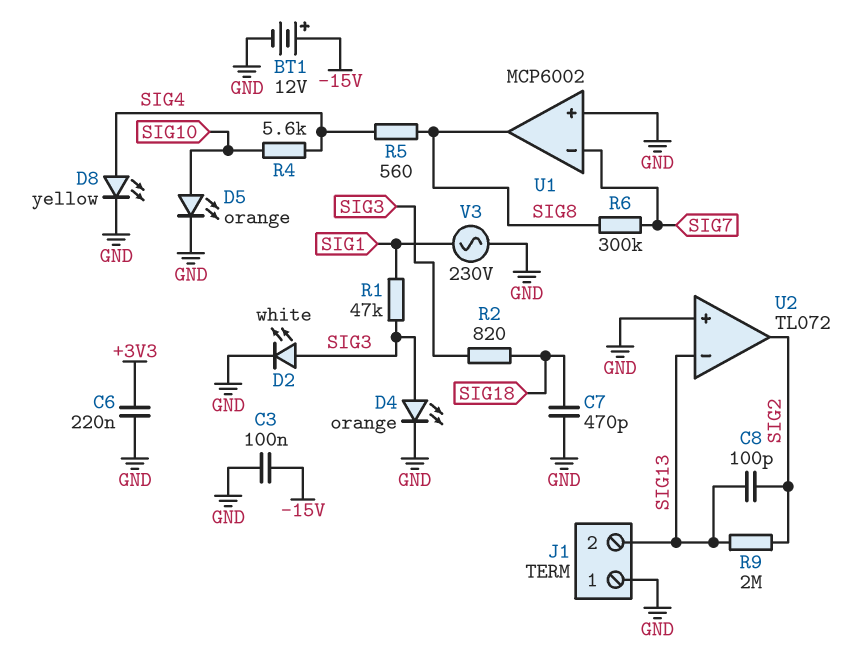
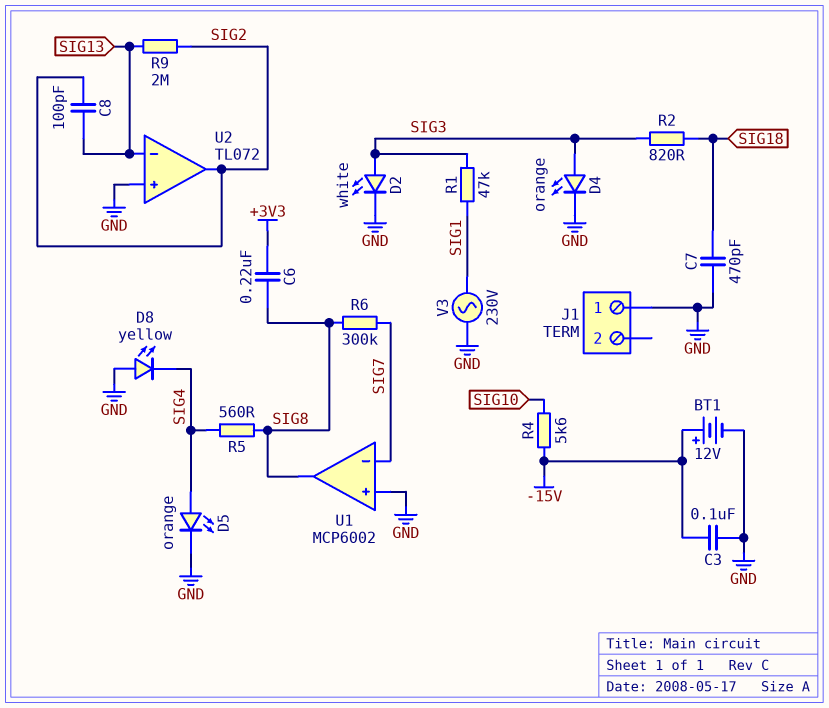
C6: 220nF (+3V3, GND) -> 220nF (+3V3, SIG8)
D5: LED orange (A SIG10, K GND) -> LED orange (A SIG4, K GND)
D8: LED yellow (A SIG4, K GND) -> LED yellow (A GND, K SIG4)
J1 pin 2: SIG13 -> none
R4: 5.6k (SIG4, SIG10) -> 5.6k (-15V, SIG10)

